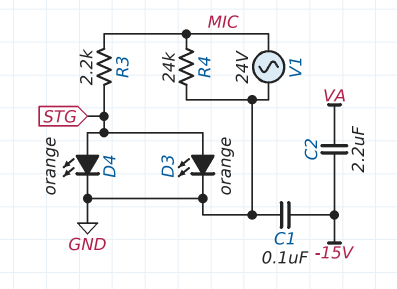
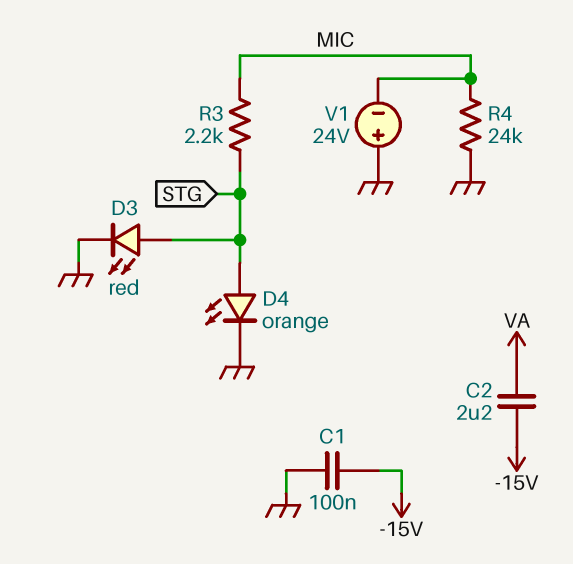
D3: LED orange (A STG, K GND) -> LED red (A STG, K GND)
V1: AC 24V (GND, MIC) -> 24V (plus GND, minus MIC)

